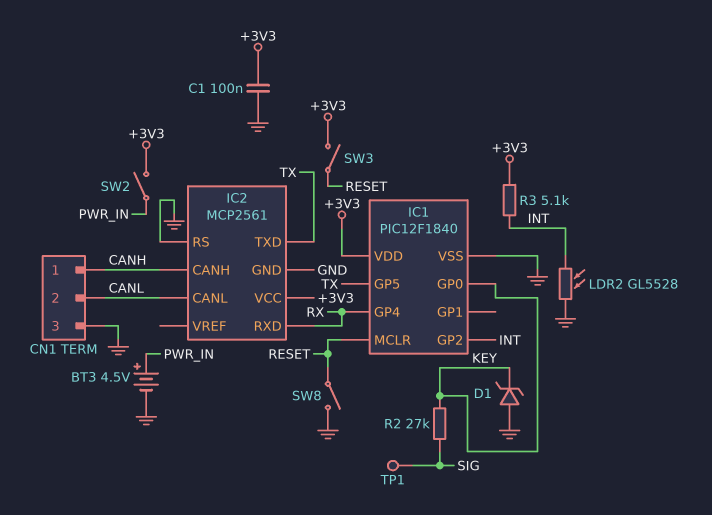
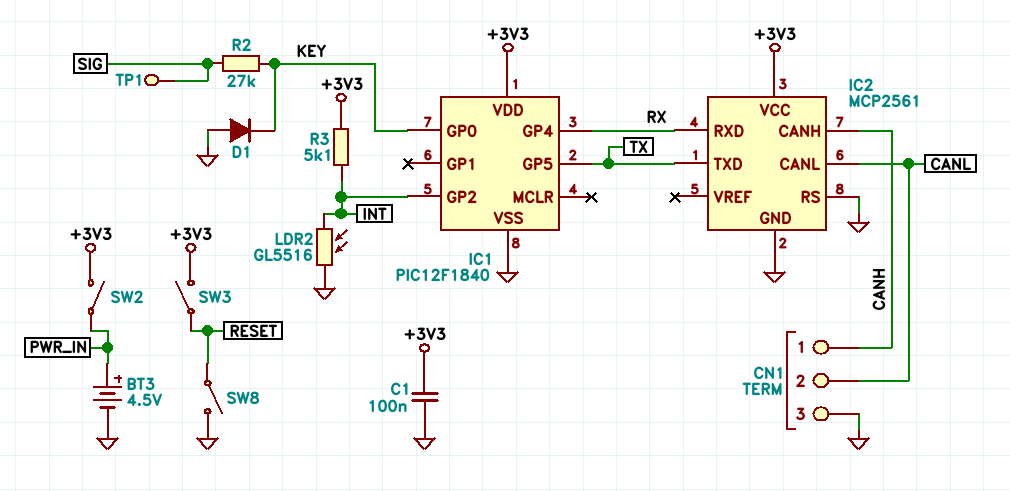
D1: zener (A GND, K KEY) -> diode (A GND, K KEY)
IC1 pin MCLR: RESET -> none
LDR2: GL5528 (GND, INT) -> GL5516 (GND, INT)

